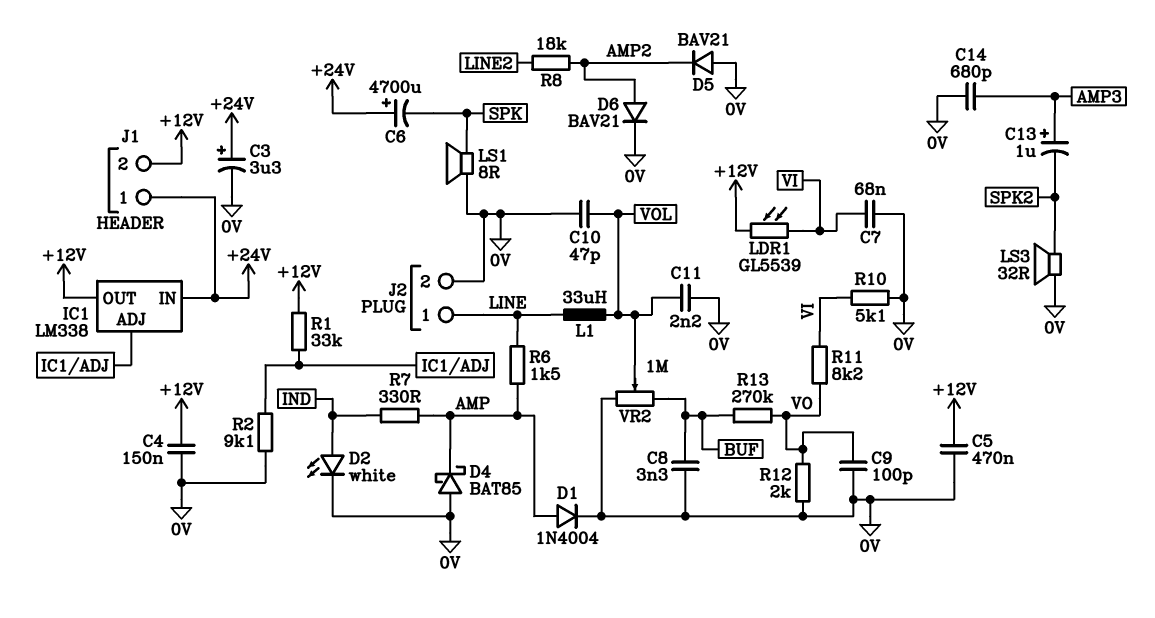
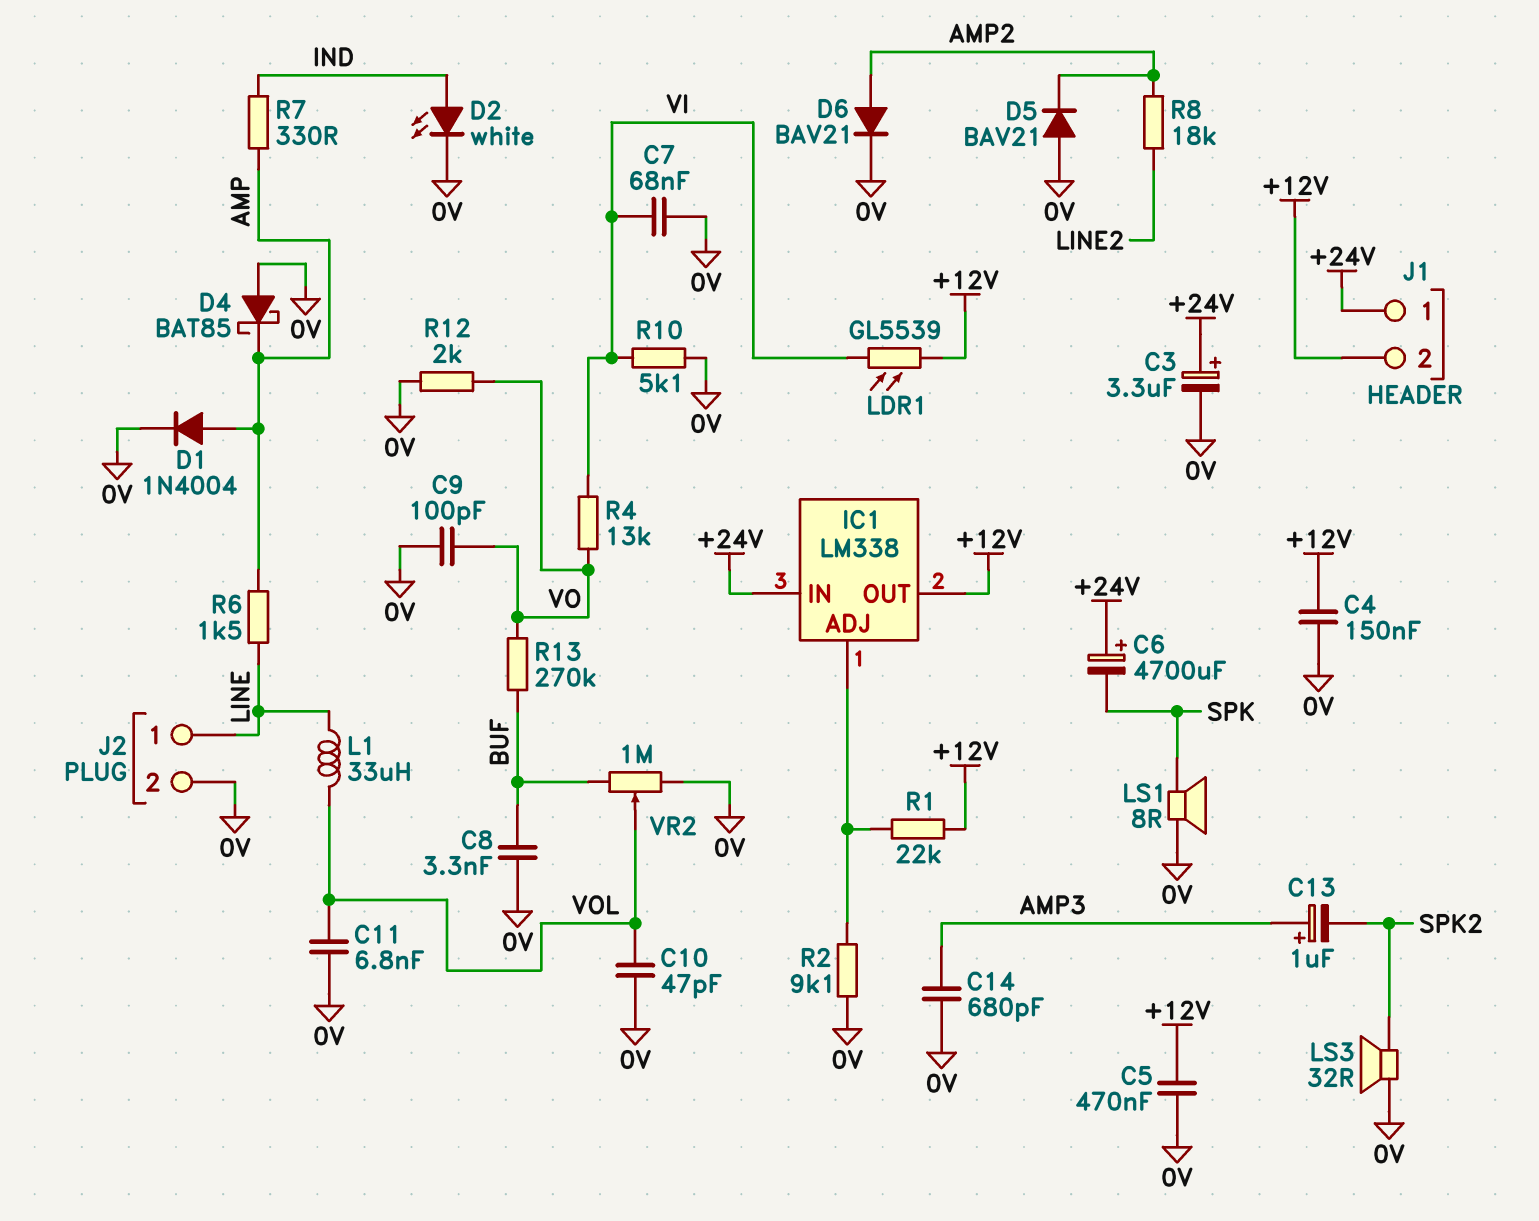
C11: 2.2nF (0V, VOL) -> 6.8nF (0V, VOL)
R1: 33k (+12V, IC1/ADJ) -> 22k (+12V, IC1/ADJ)
R4: none -> 13k (VI, VO)
R11: 8.2k (VI, VO) -> none

